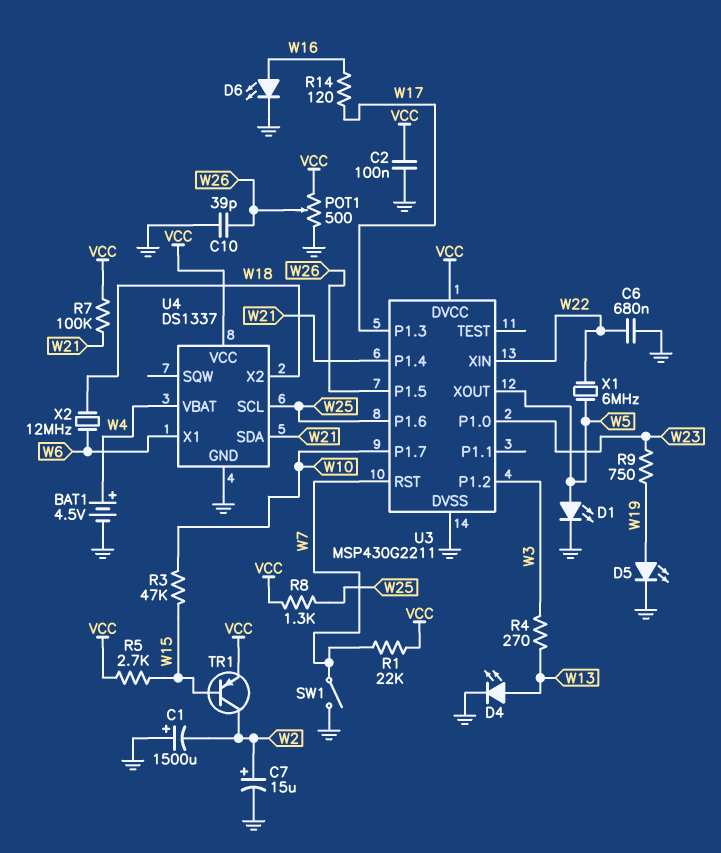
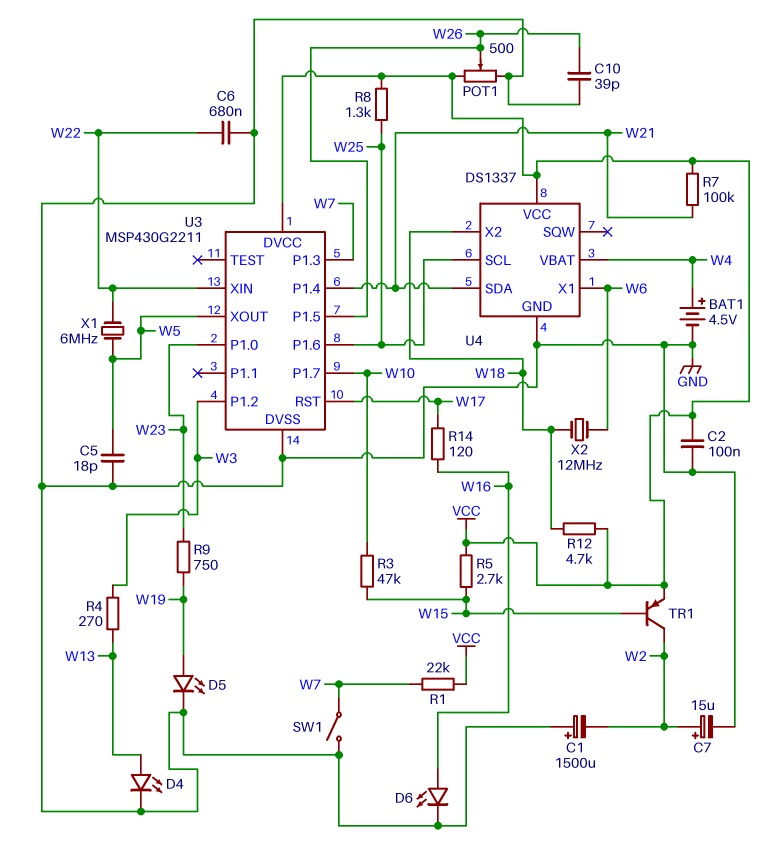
C5: none -> 18pF (GND, W5)
D1: LED (A W5, K GND) -> none
R12: none -> 4.7k (VCC, W18)
U3 pin P1.3: W17 -> W7
U3 pin RST: W7 -> W17

